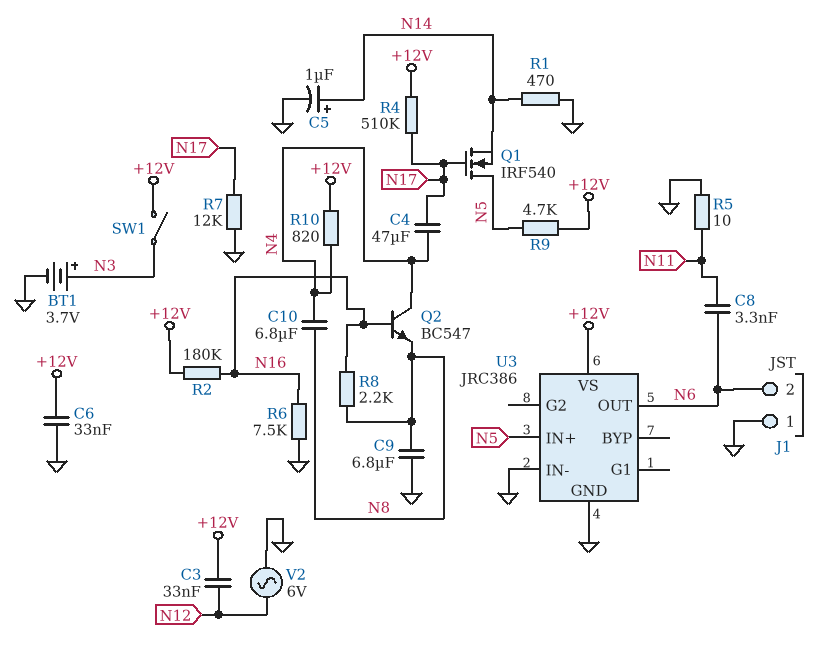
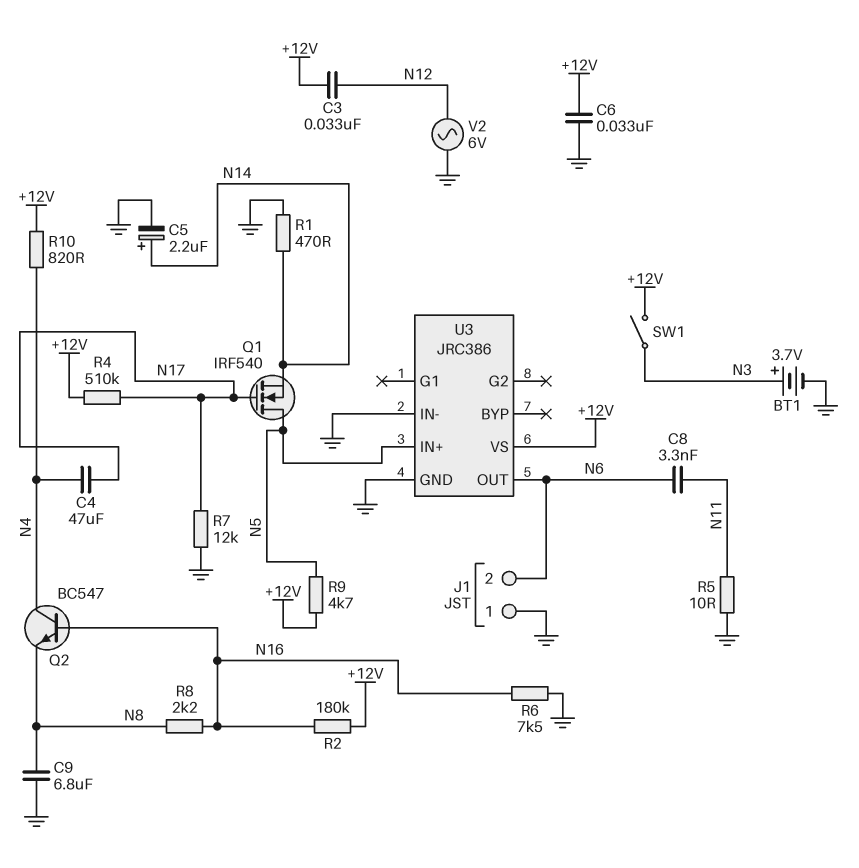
C5: 1uF (plus N14, minus GND) -> 2.2uF (plus N14, minus GND)
C10: 6.8uF (N4, N8) -> none

